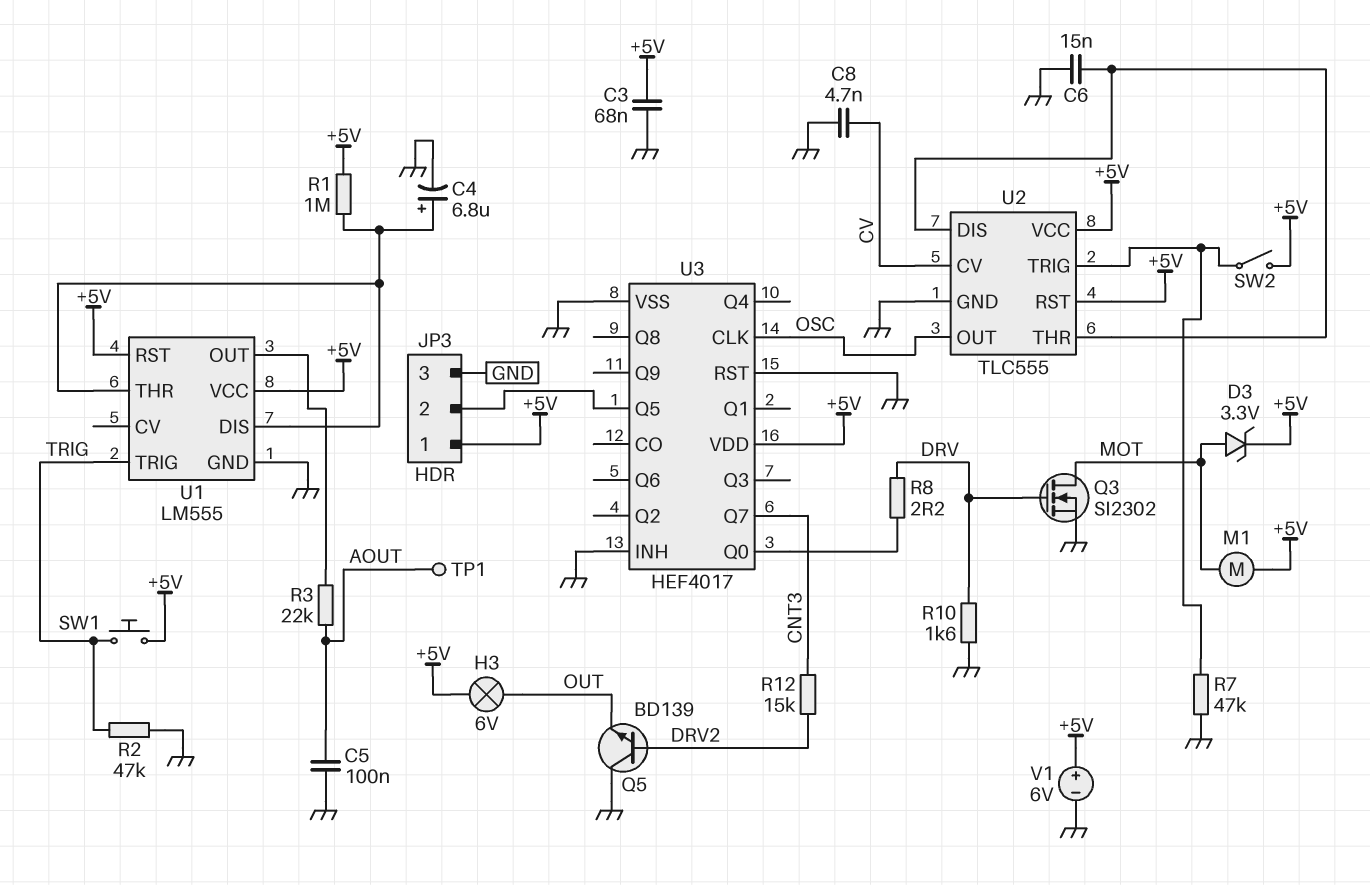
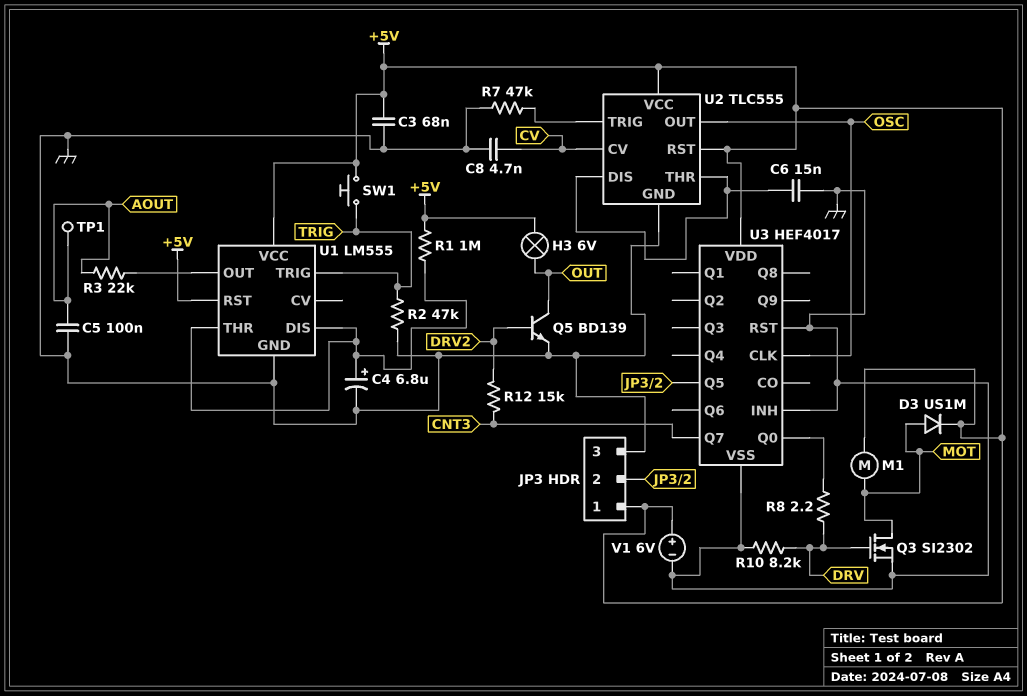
D3: zener 3.3V (A MOT, K +5V) -> diode US1M (A MOT, K +5V)
Q5: NPN BD139 (B DRV2, C GND, E OUT) -> NPN BD139 (B DRV2, C OUT, E GND)
R10: 1.6k (DRV, GND) -> 8.2k (DRV, GND)
SW2: switch (+5V, U2/TRIG) -> none

